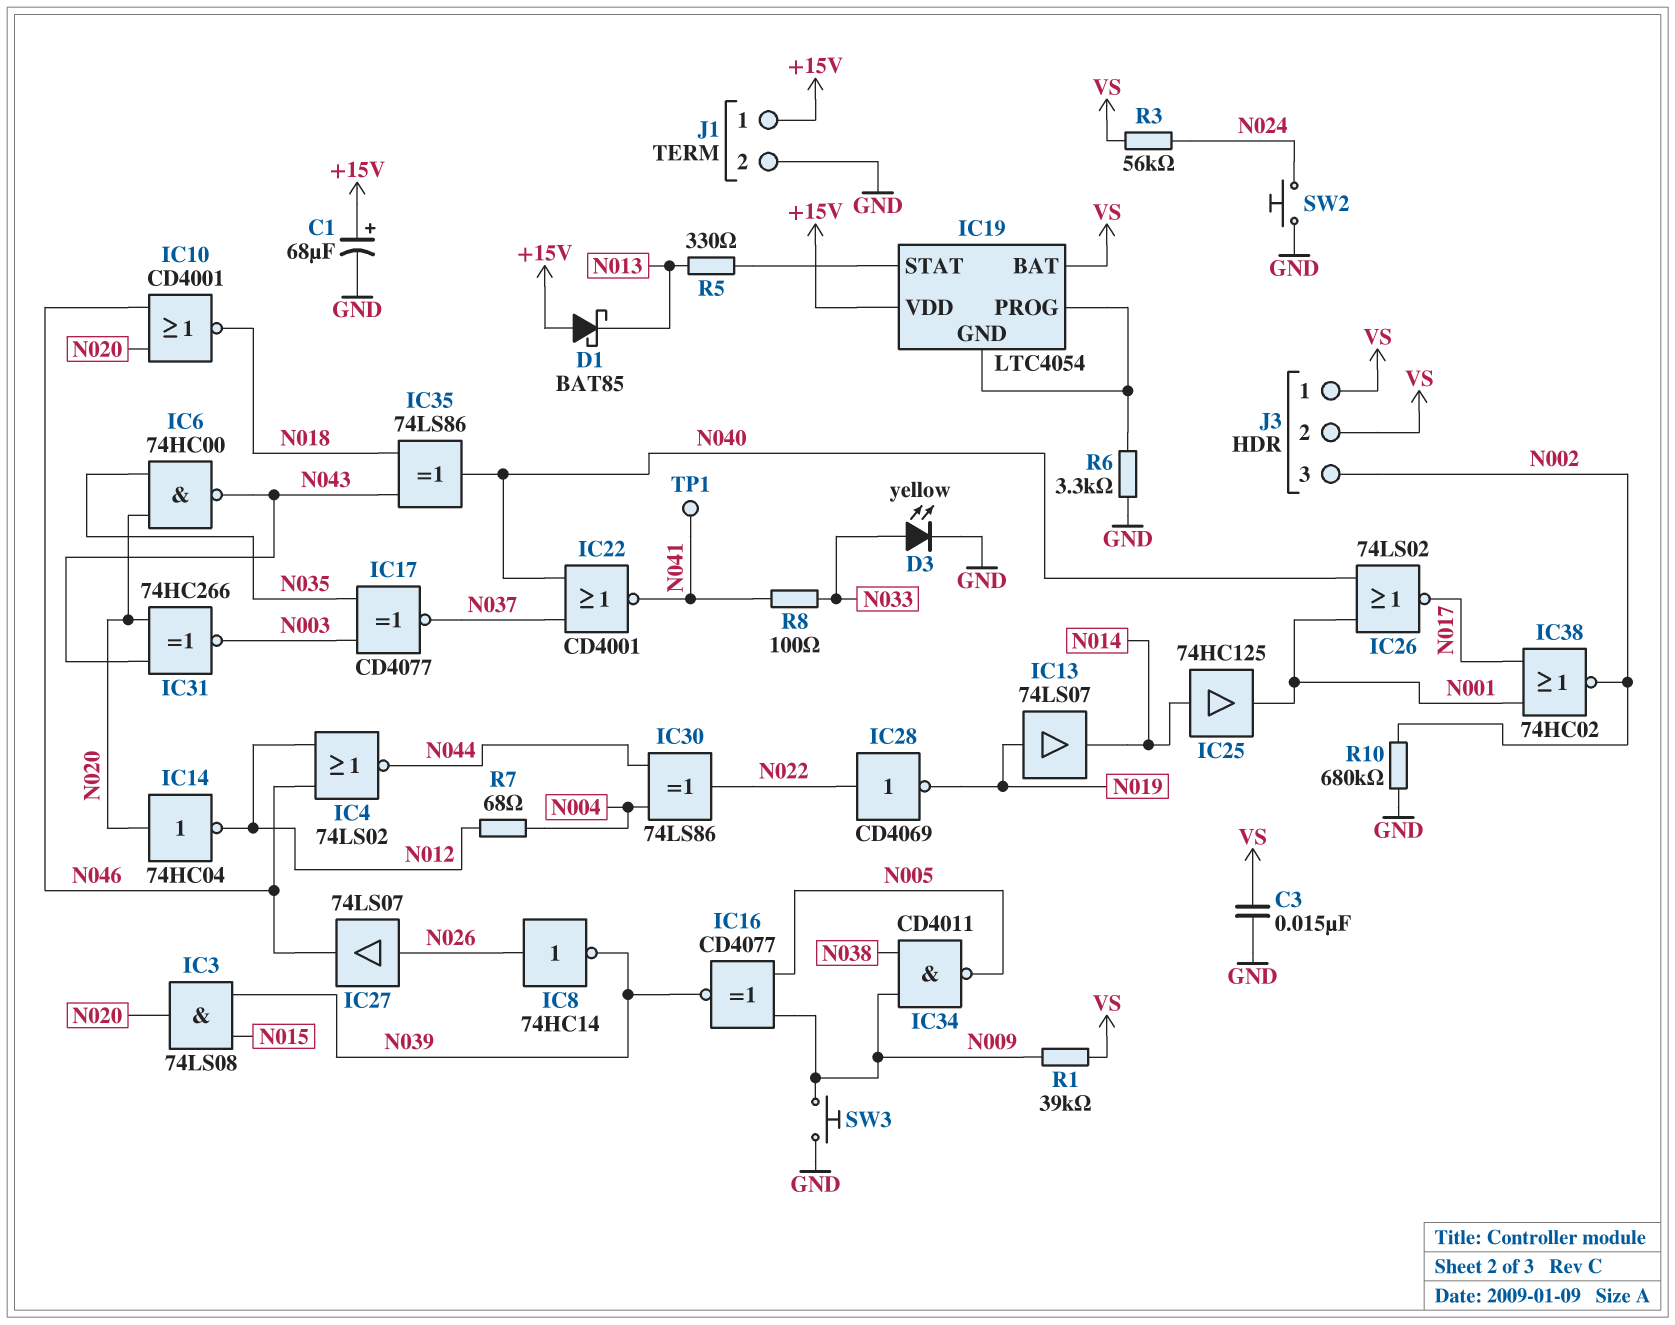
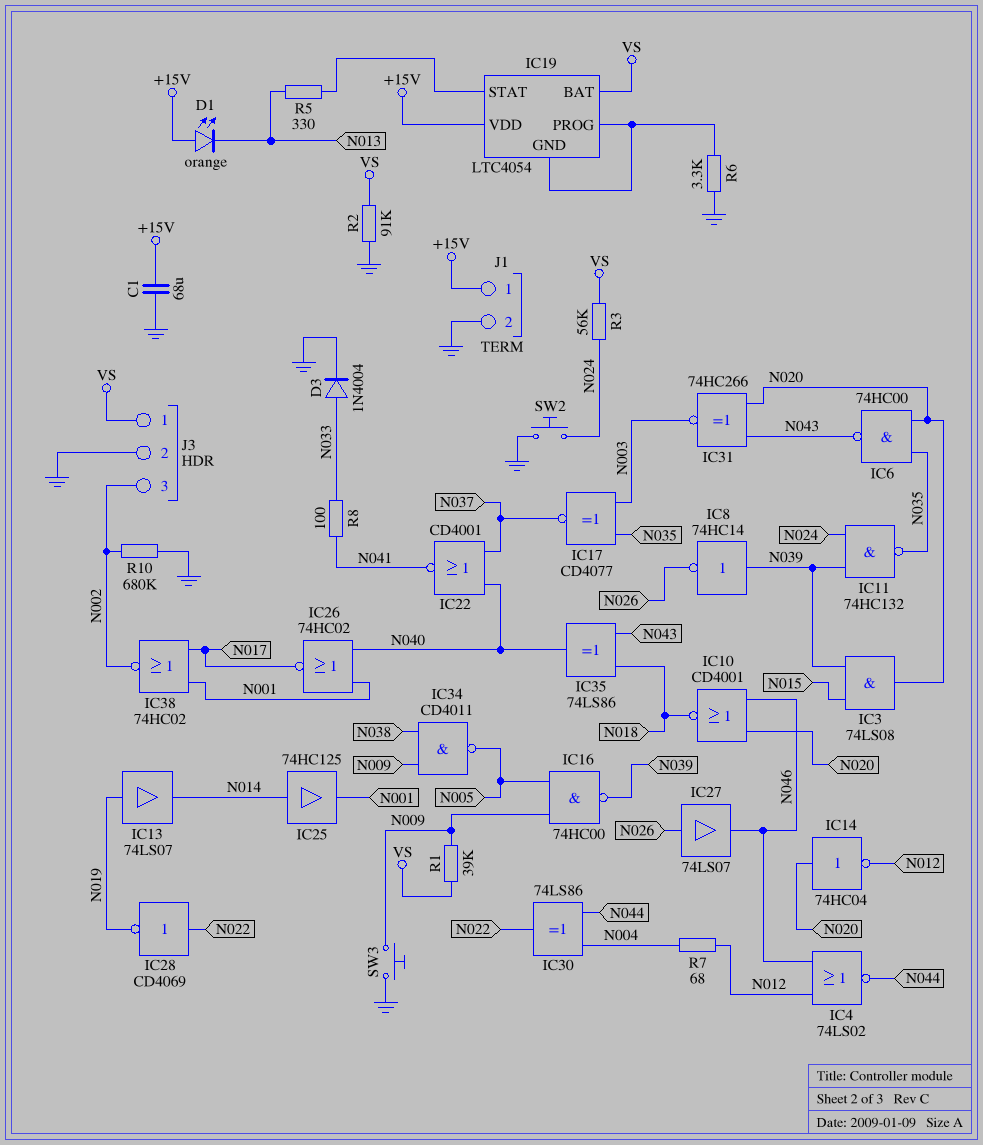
C1: 68uF (plus +15V, minus GND) -> 68uF (+15V, GND)
C3: 15nF (GND, VS) -> none
D1: schottky BAT85 (A +15V, K N013) -> LED orange (A +15V, K N013)
D3: LED yellow (A N033, K GND) -> diode 1N4004 (A N033, K GND)
IC8: NOT 74HC14 (in N026, out N039) -> NOT 74HC14 (in N039, out N026)
IC11: none -> NAND 74HC132 (in N024, in N039, out N035)
IC16: XNOR CD4077 (in N005, in N009, out N039) -> NAND 74HC00 (in N005, in N009, out N039)
IC26: NOR 74LS02 (in N001, in N040, out N017) -> NOR 74HC02 (in N001, in N040, out N017)
J3 pin 2: VS -> GND
R2: none -> 91k (GND, VS)
TP1: test point (N041) -> none

